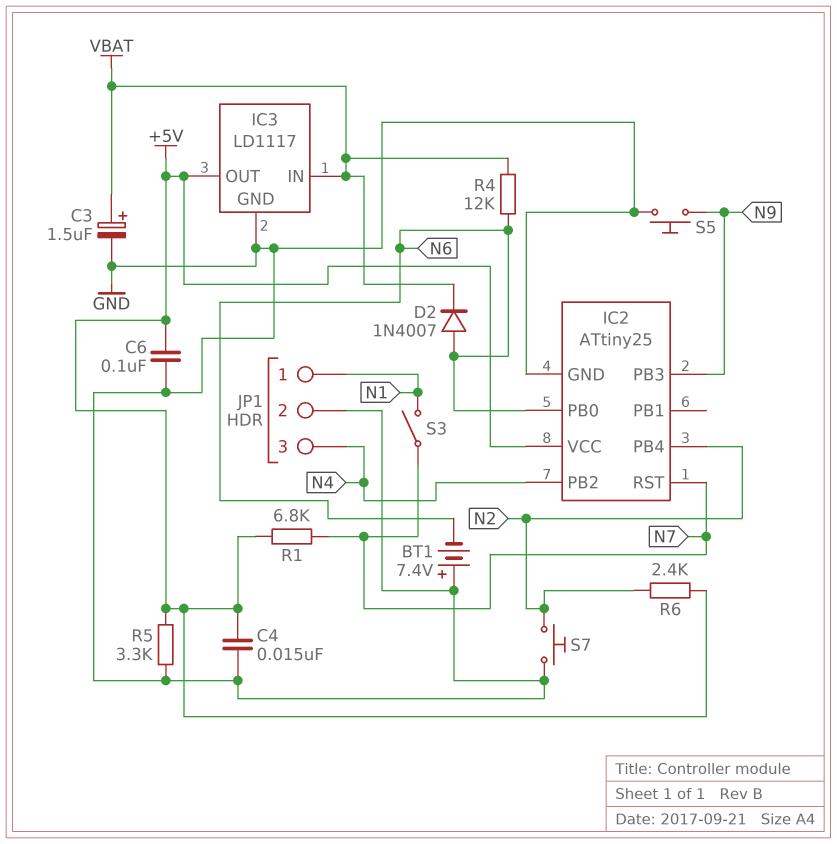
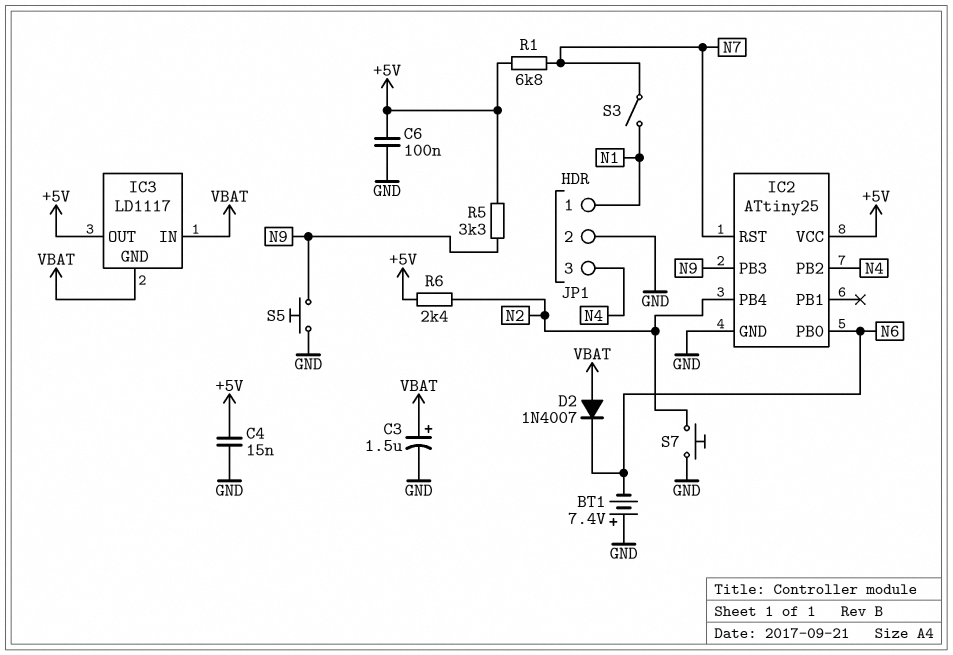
D2: diode 1N4007 (A N6, K VBAT) -> diode 1N4007 (A VBAT, K N6)
IC3 pin GND: GND -> VBAT
R4: 12k (N6, VBAT) -> none
R5: 3.3k (+5V, GND) -> 3.3k (+5V, N9)

